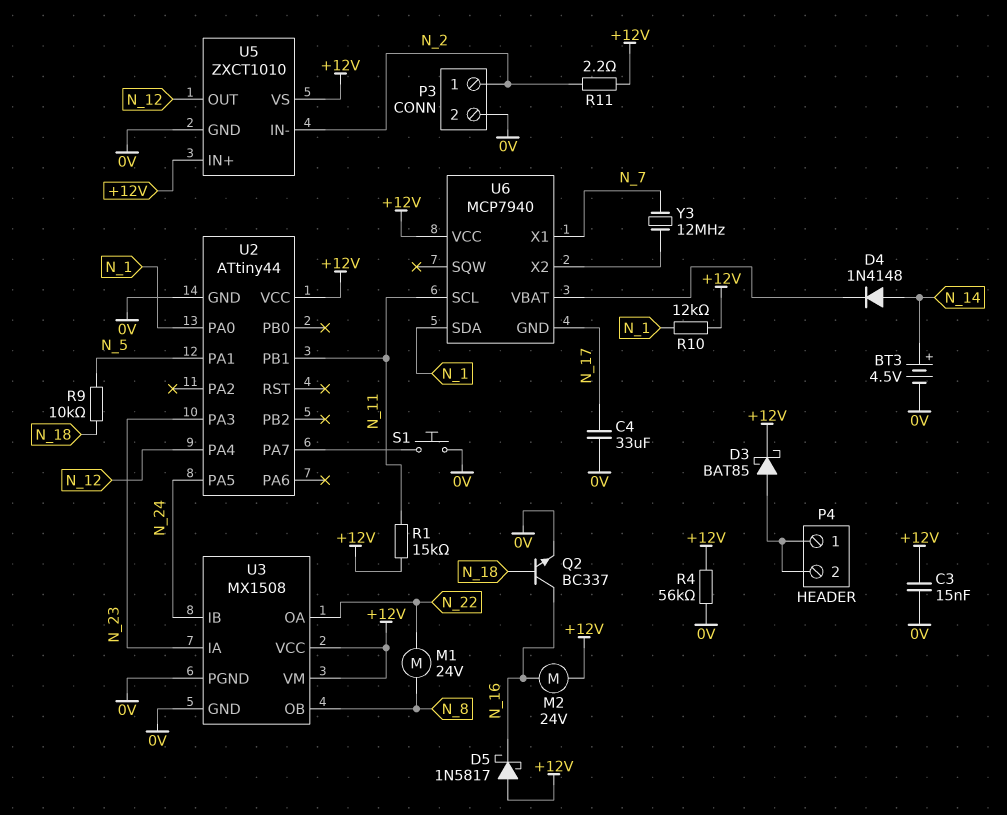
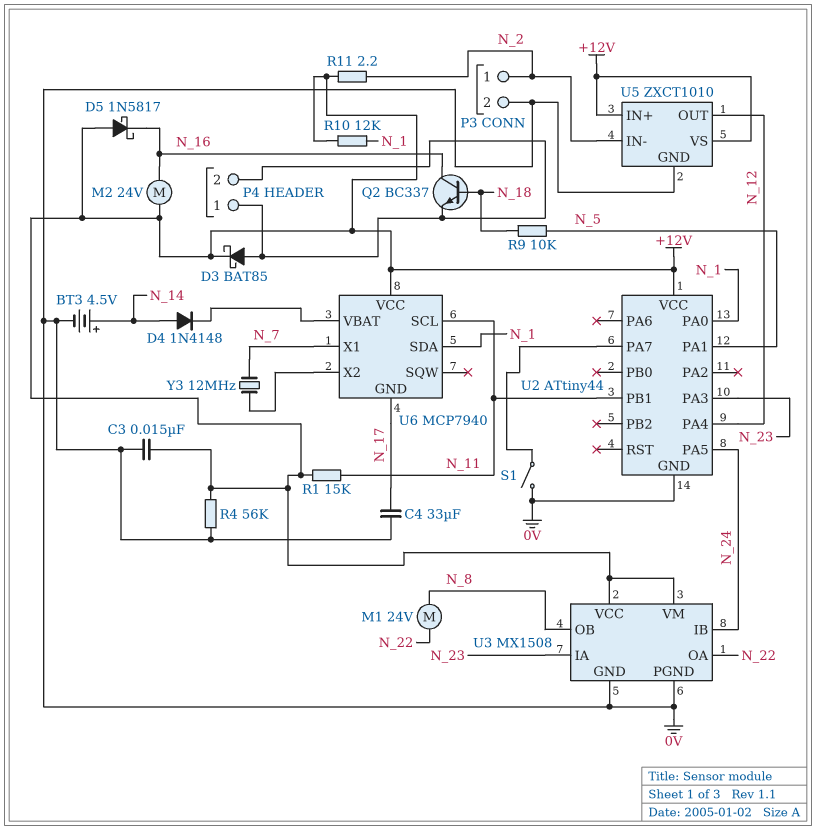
Q2: NPN BC337 (B N_18, C N_16, E 0V) -> NPN BC337 (B N_18, C N_16, E P4/1)
S1: button (0V, U2/PA7) -> switch (0V, U2/PA7)

